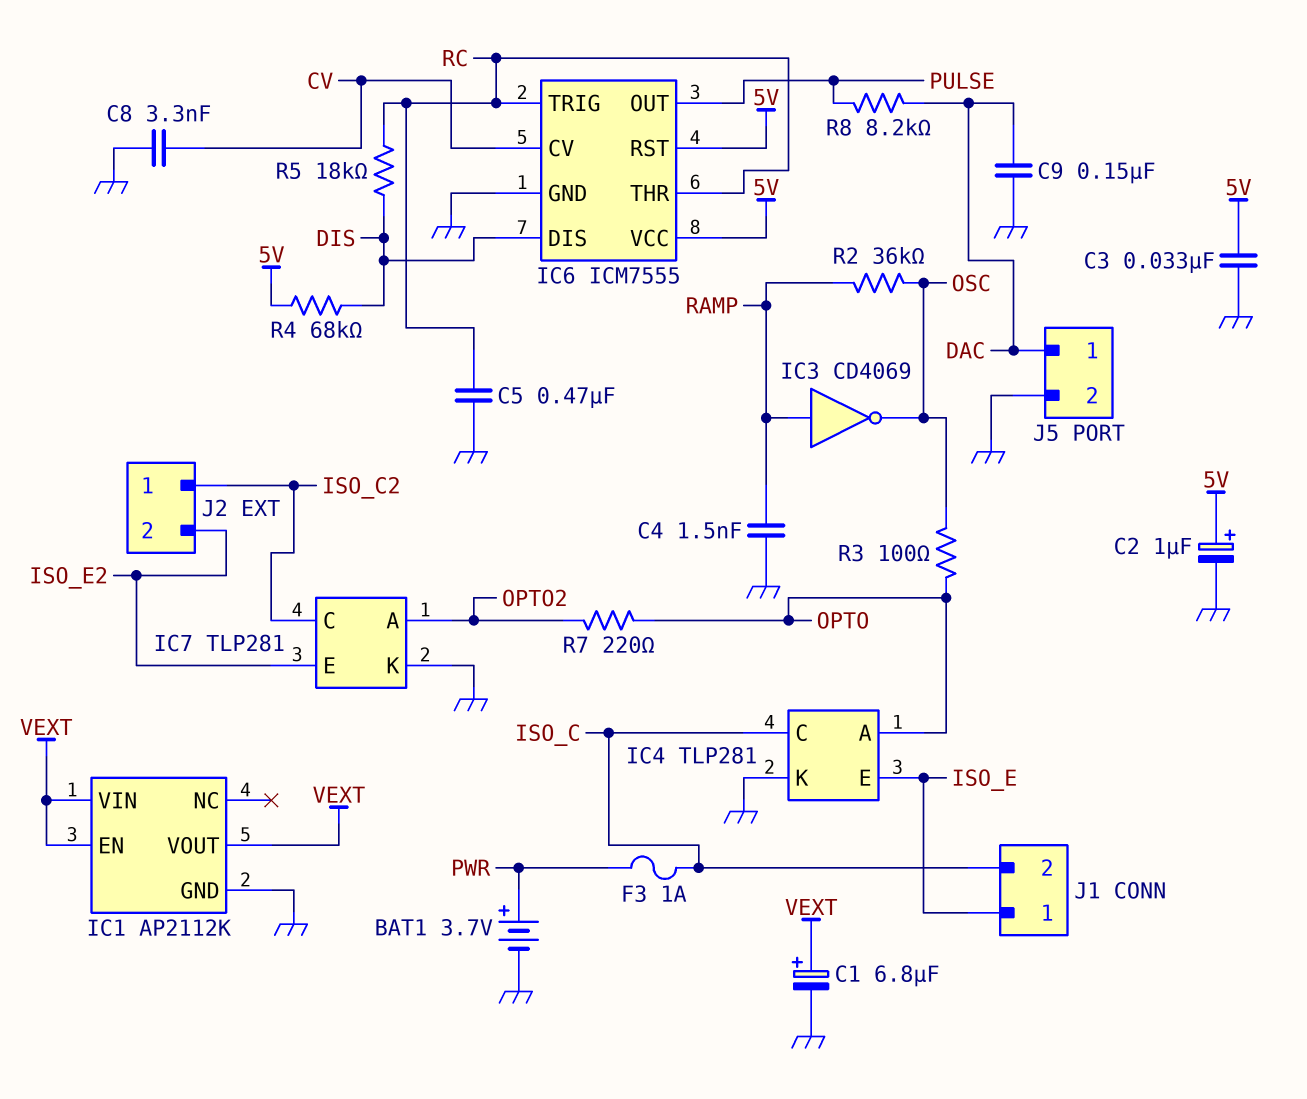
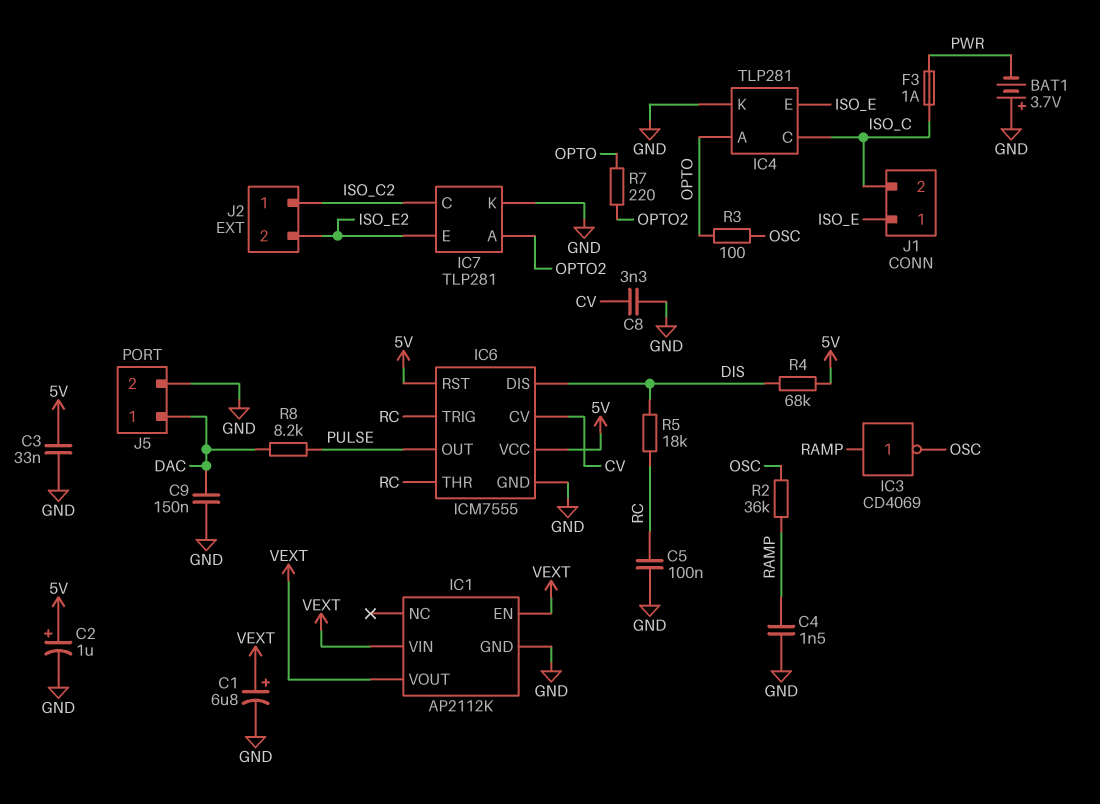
BAT1: 3.7V (plus PWR, minus GND) -> 3.7V (plus GND, minus PWR)
C5: 470nF (GND, RC) -> 100nF (GND, RC)

